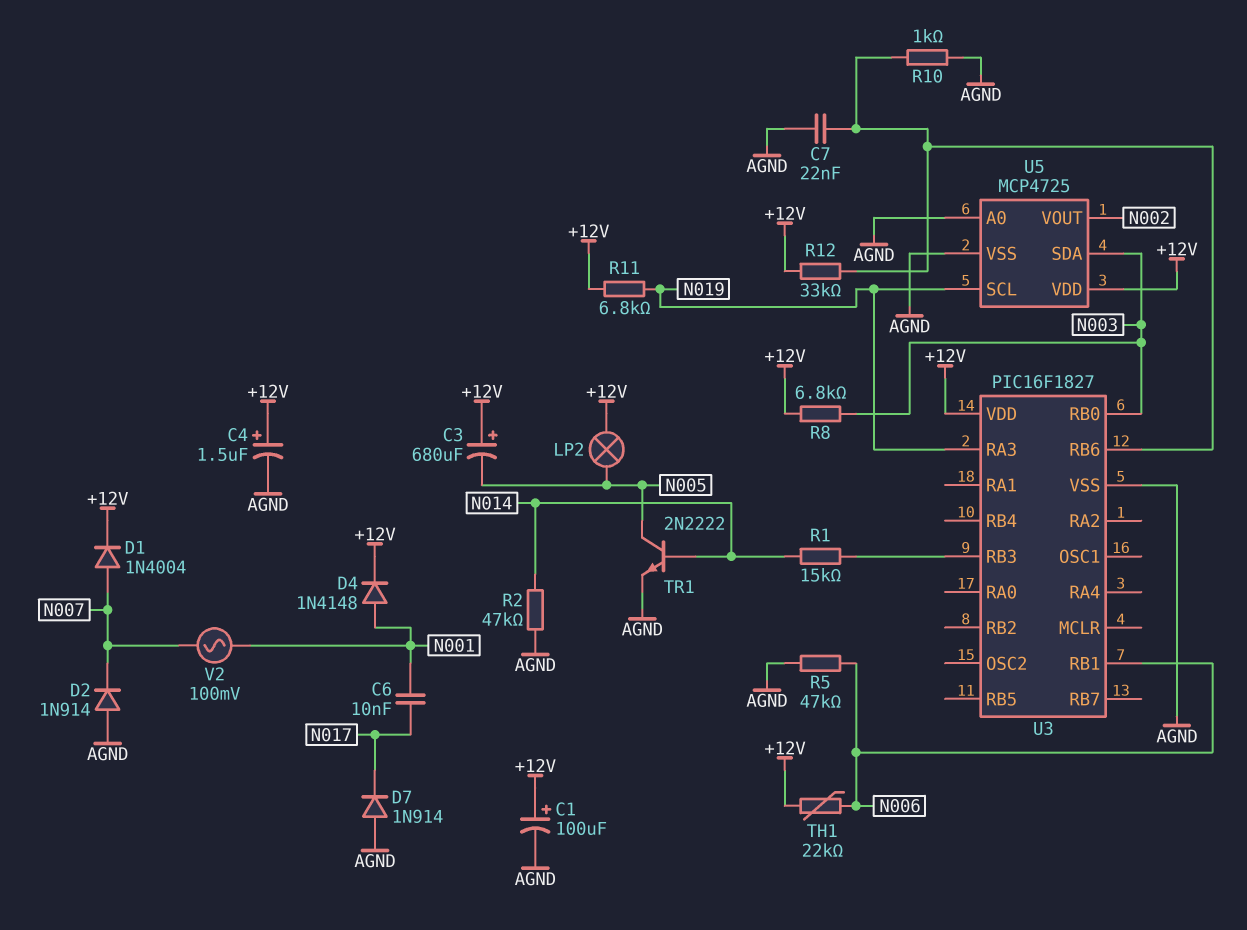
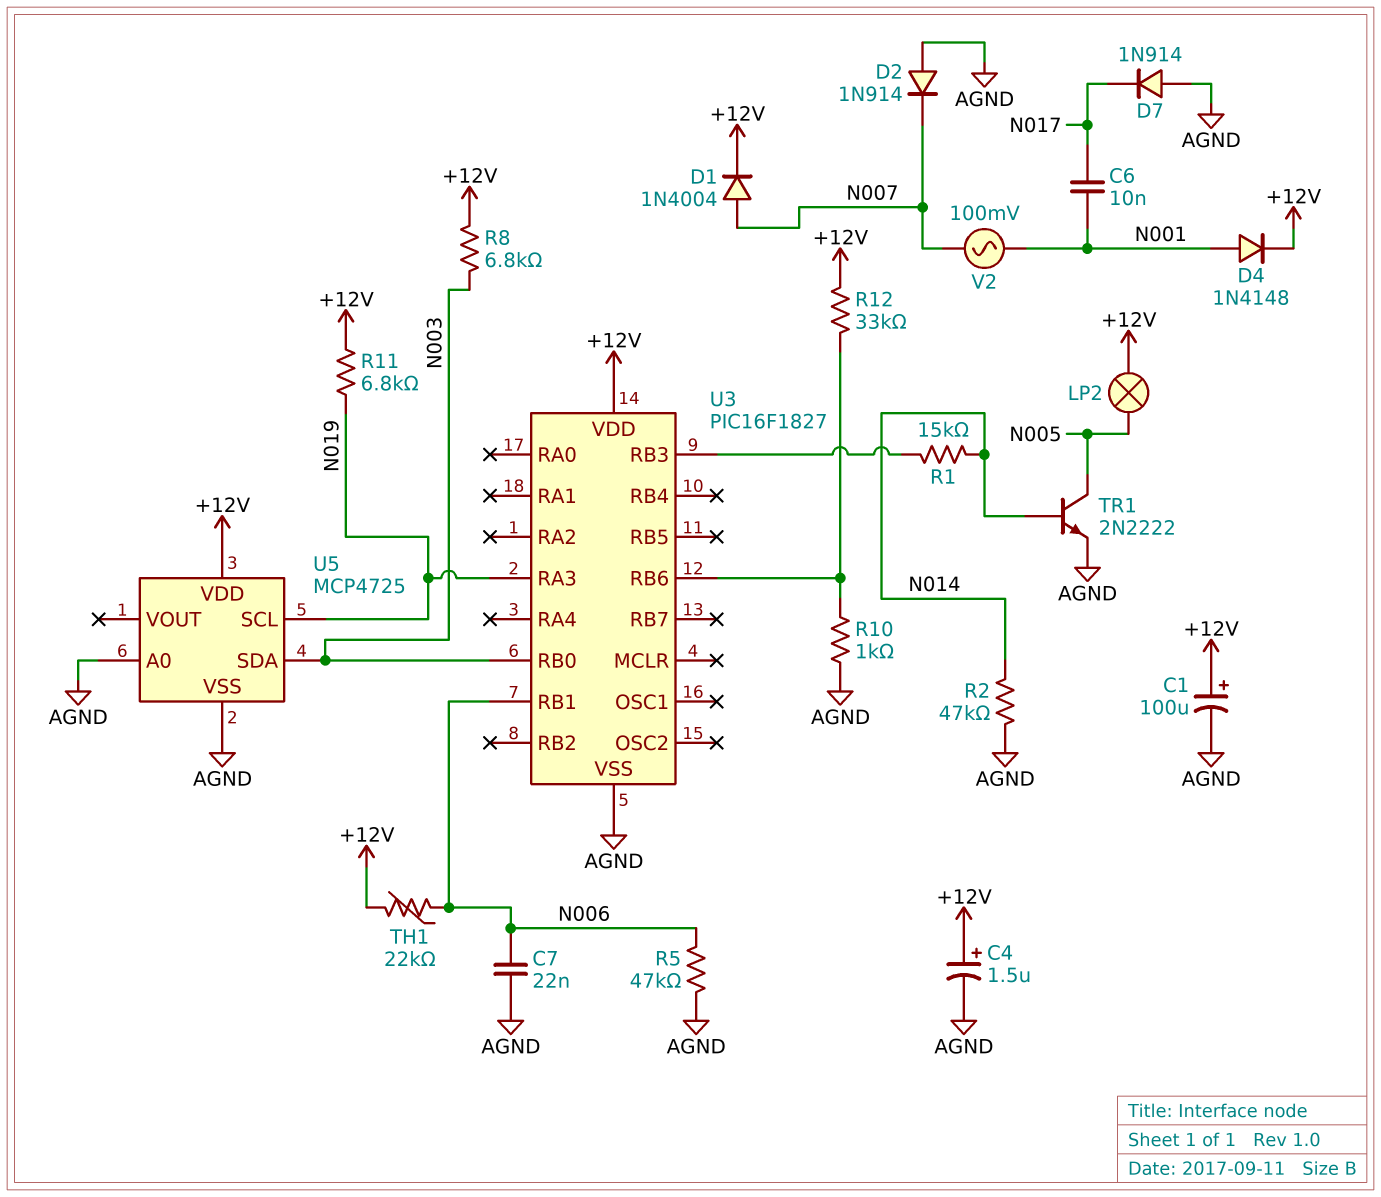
C3: 680uF (plus +12V, minus N005) -> none
C7: 22nF (AGND, U3/RB6) -> 22nF (AGND, N006)
U5 pin VOUT: N002 -> none

